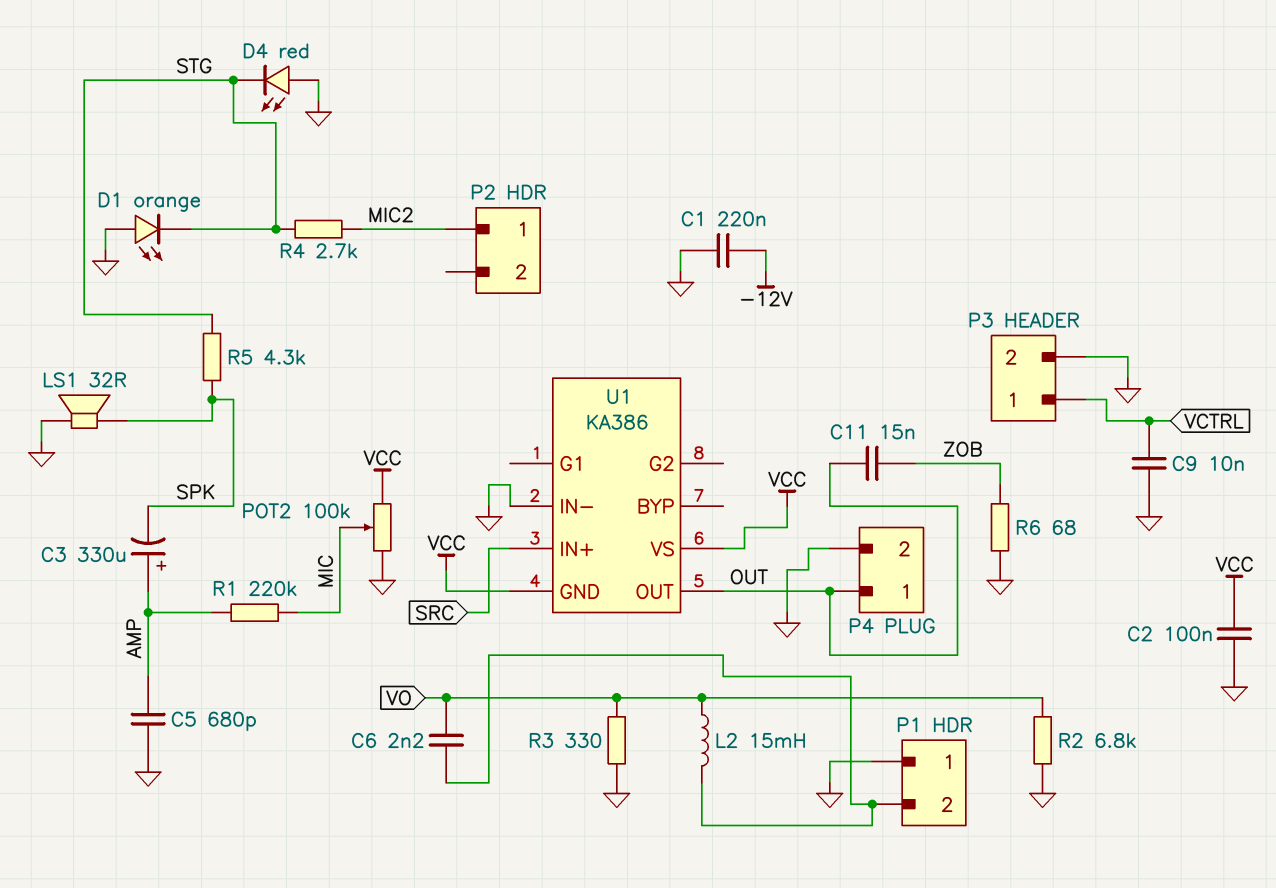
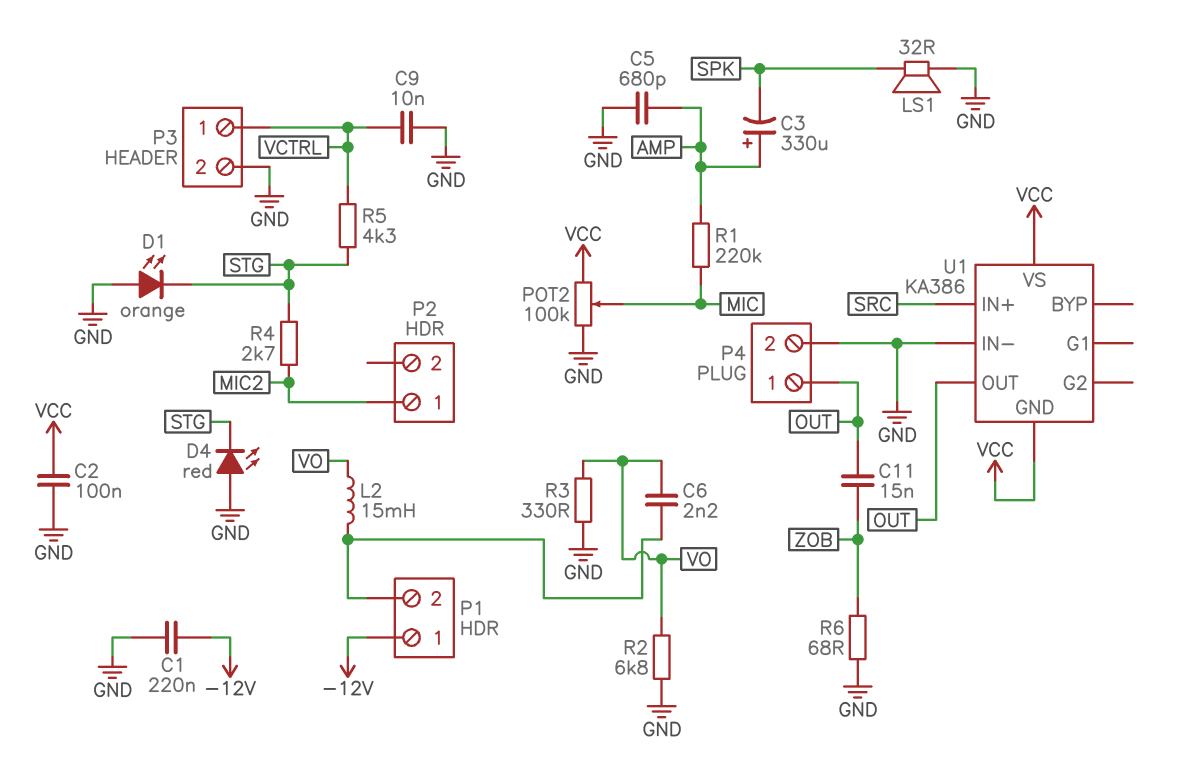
P1 pin 1: GND -> -12V
R5: 4.3k (SPK, STG) -> 4.3k (STG, VCTRL)

